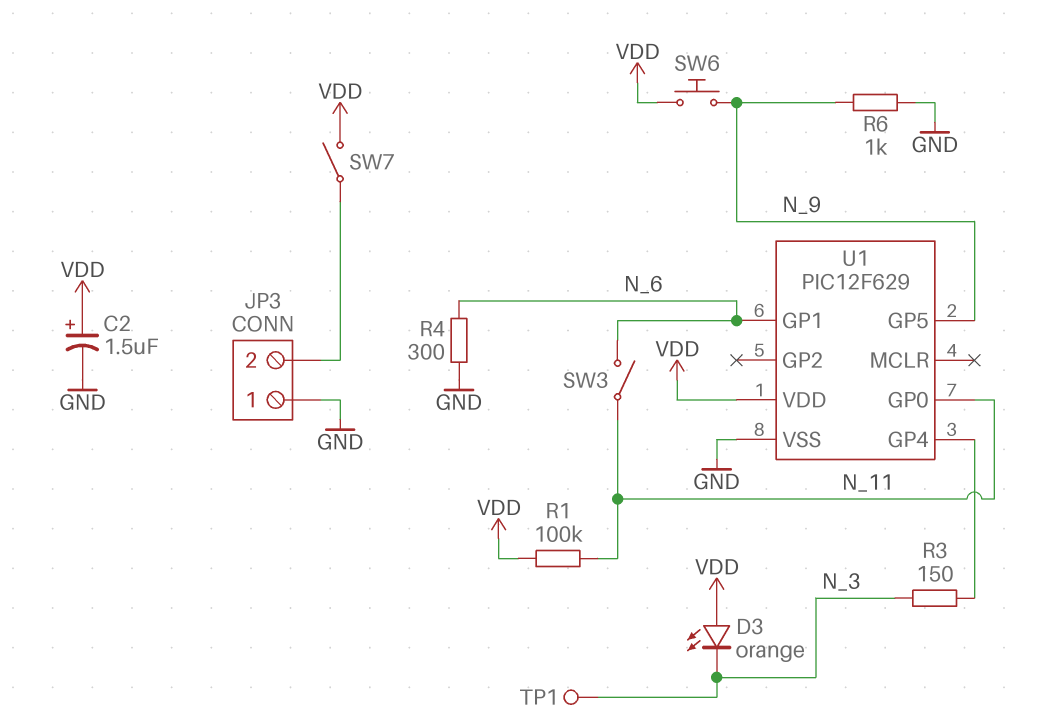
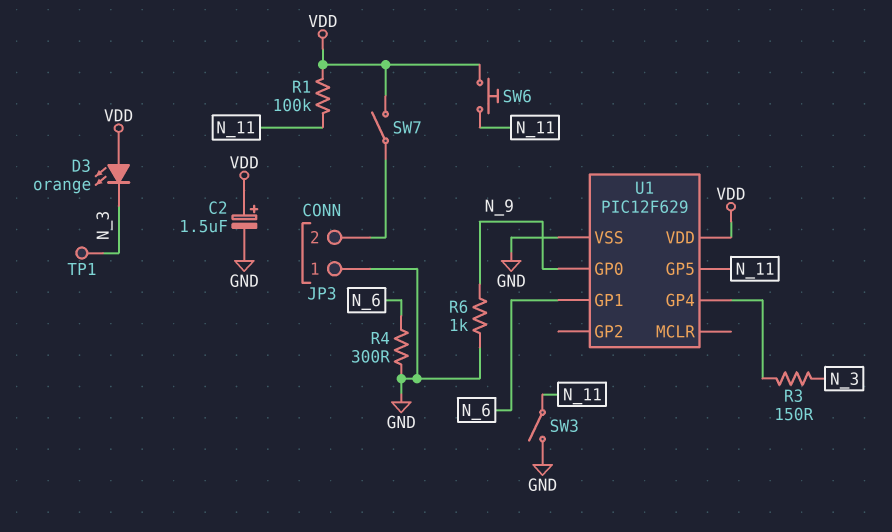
SW3: switch (N_6, N_11) -> switch (GND, N_11)
SW6: button (N_9, VDD) -> button (N_11, VDD)
U1 pin GP0: N_11 -> N_9
U1 pin GP5: N_9 -> N_11

